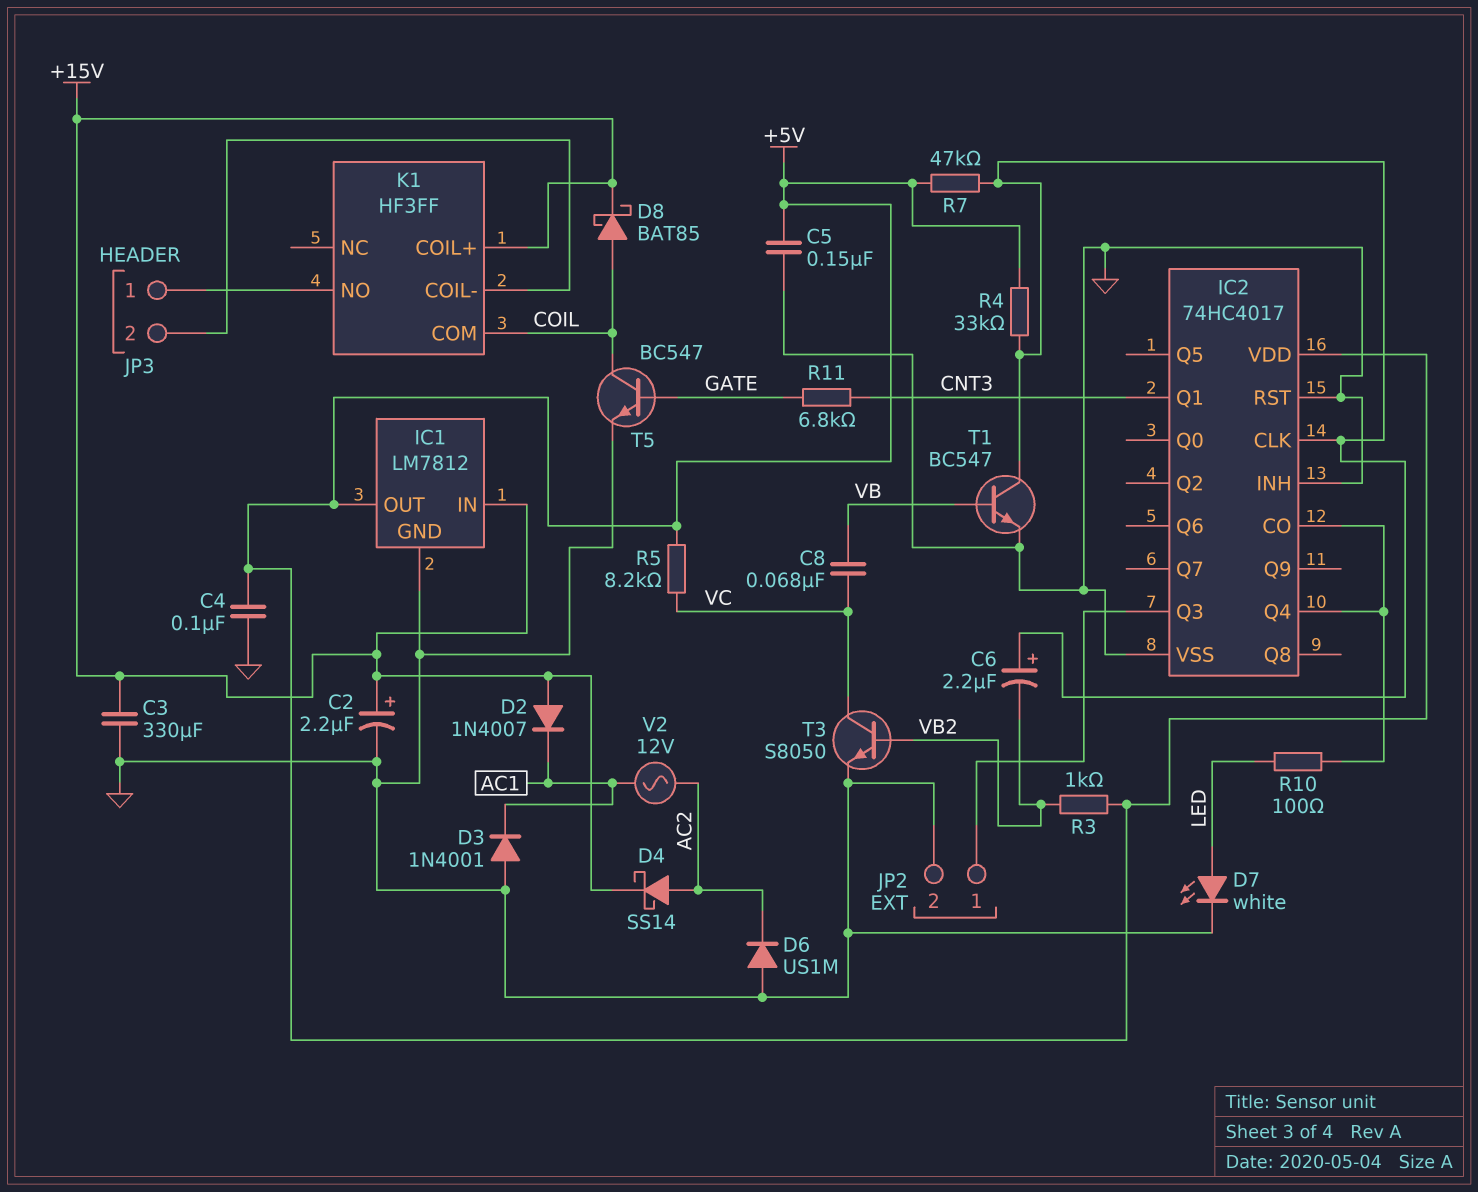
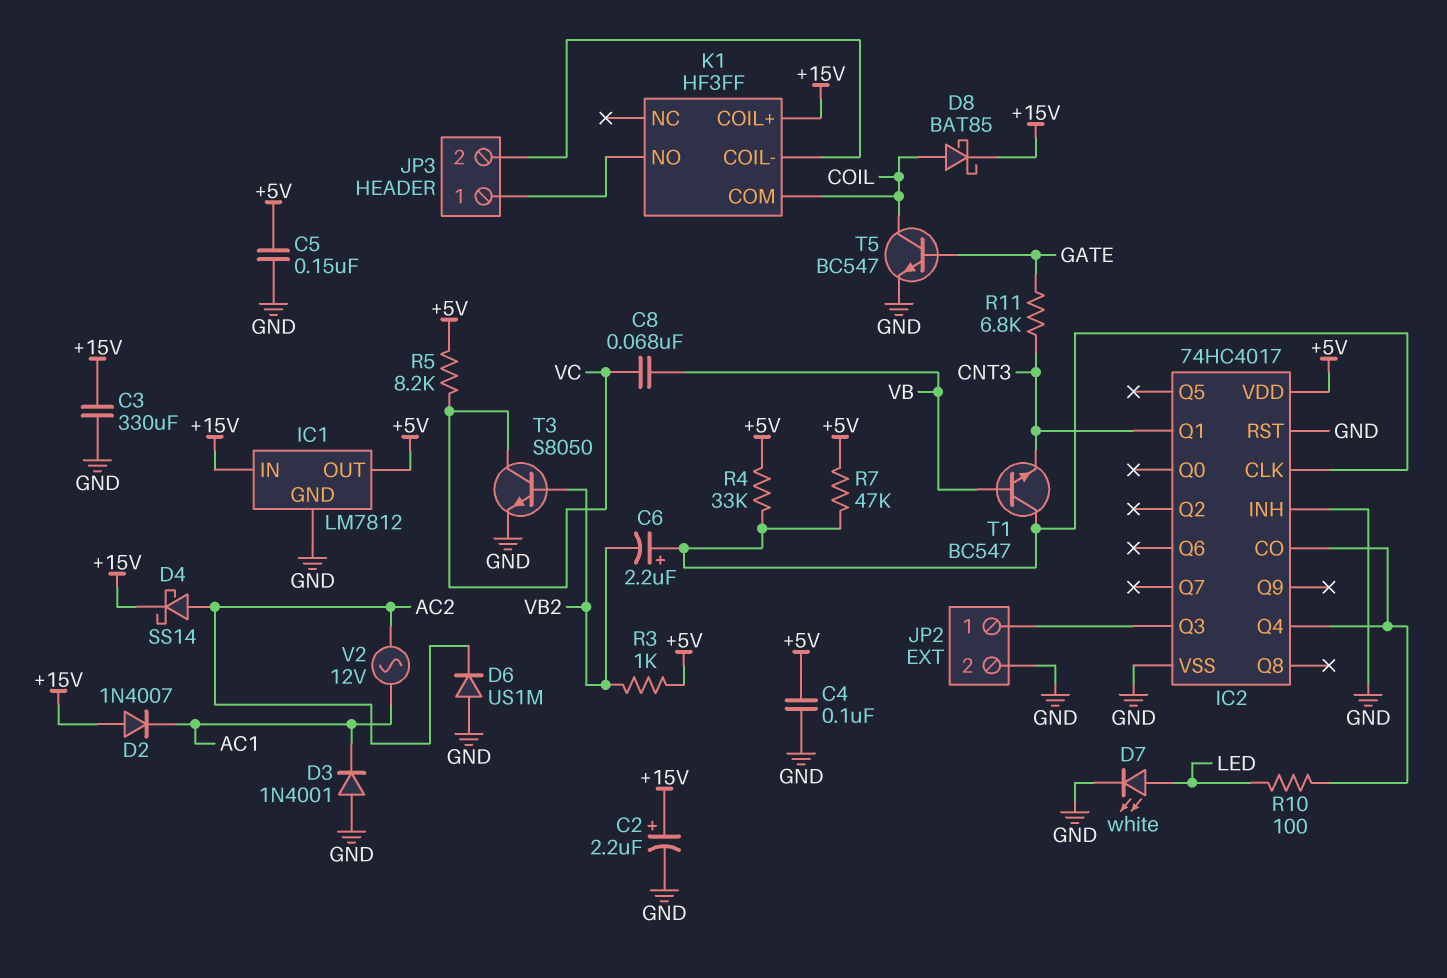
T1: NPN BC547 (B VB, C IC2/CLK, E GND) -> NPN BC547 (B VB, C IC2/CLK, E CNT3)

